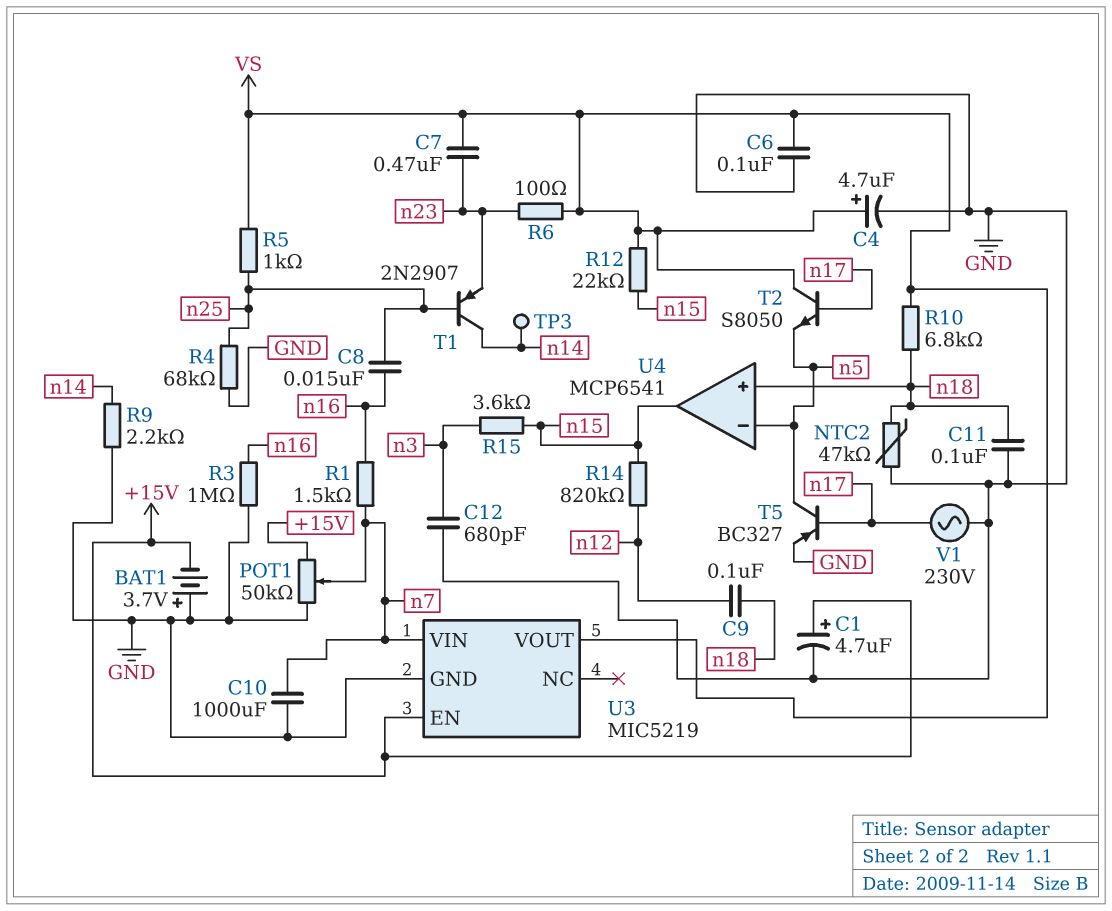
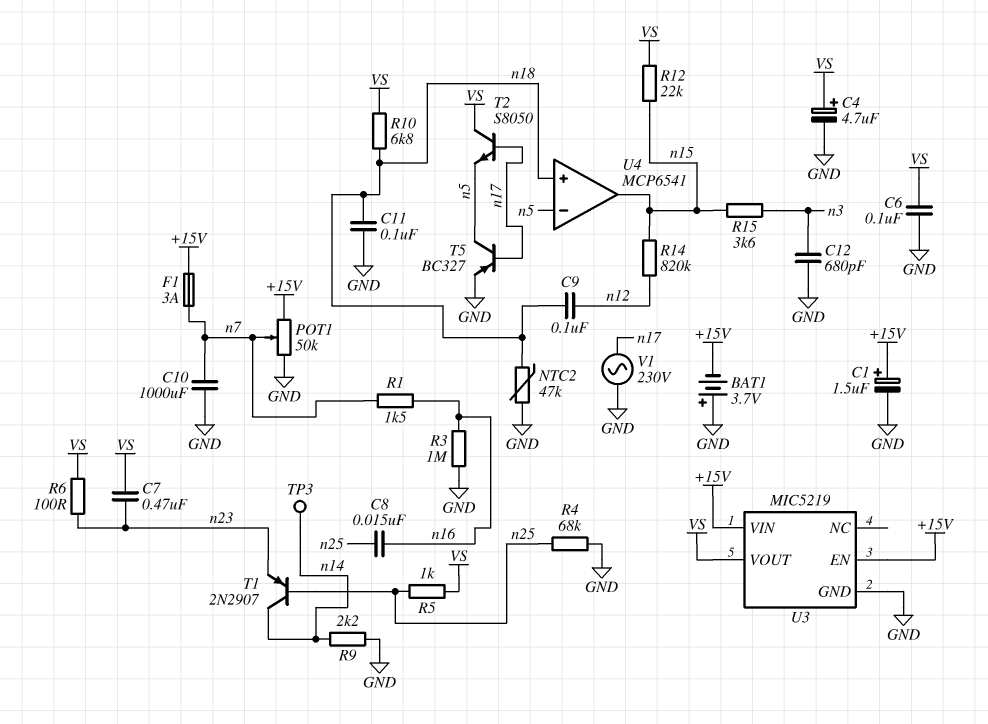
C1: 4.7uF (plus +15V, minus GND) -> 1.5uF (plus +15V, minus GND)
F1: none -> 3A (+15V, n7)
U3 pin VIN: n7 -> +15V

